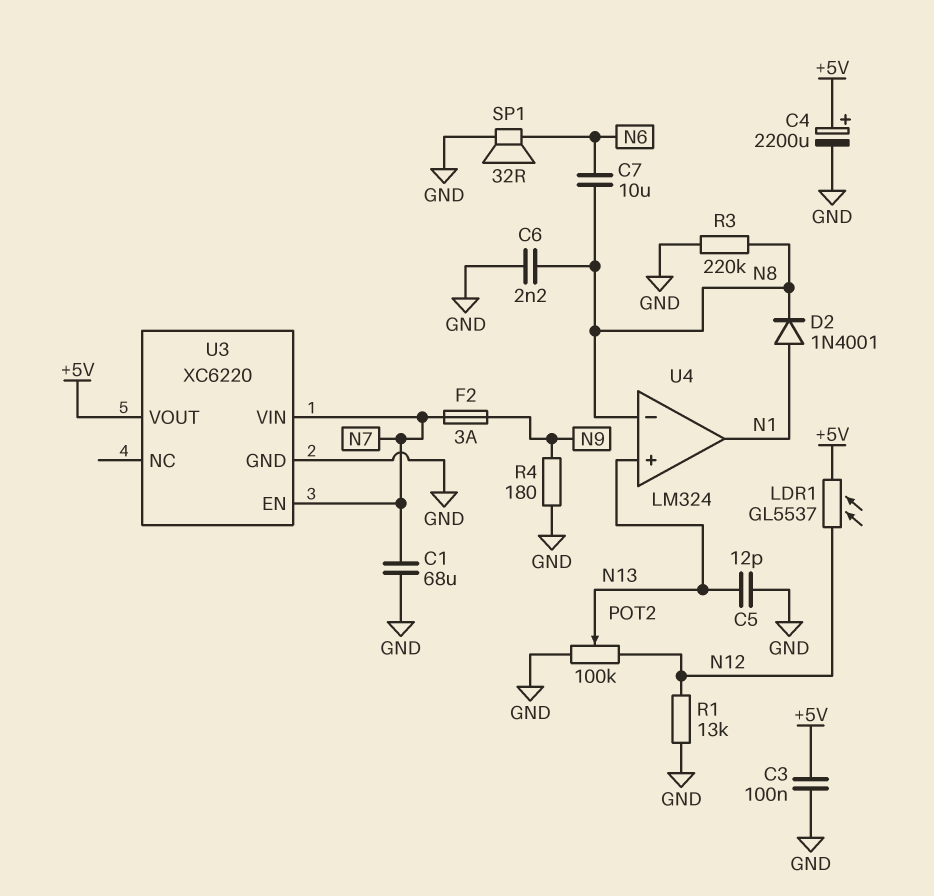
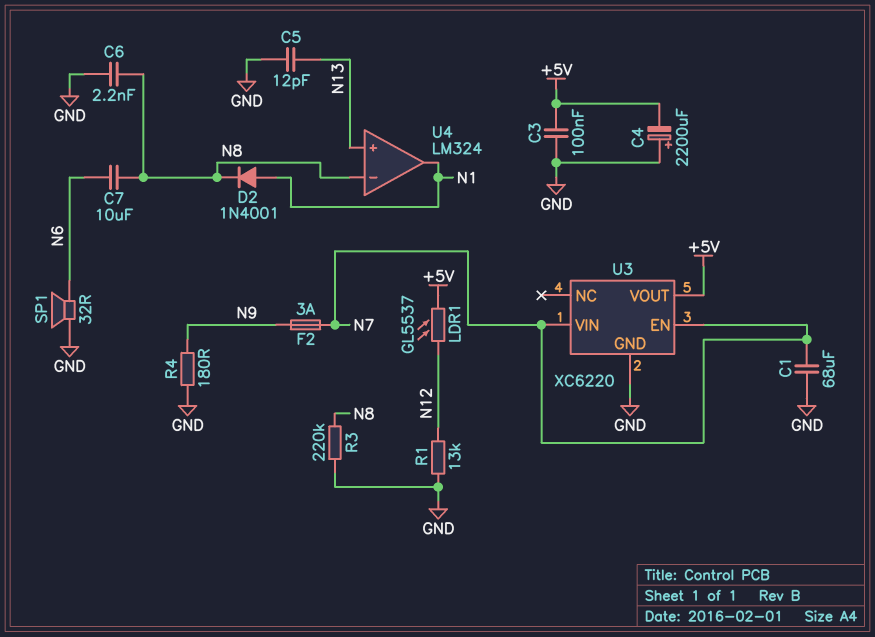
C4: 2200uF (plus +5V, minus GND) -> 2200uF (plus GND, minus +5V)
POT2: 100k (GND, N12, wiper N13) -> none

